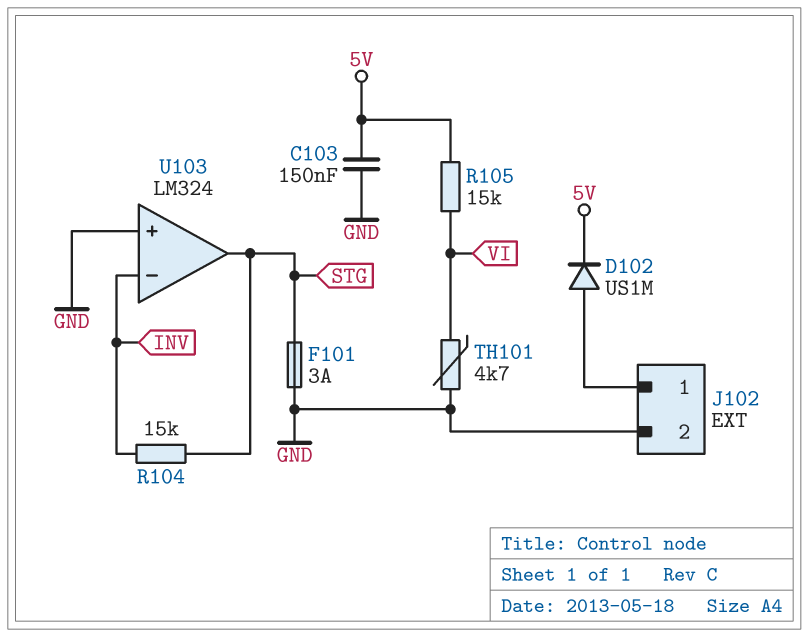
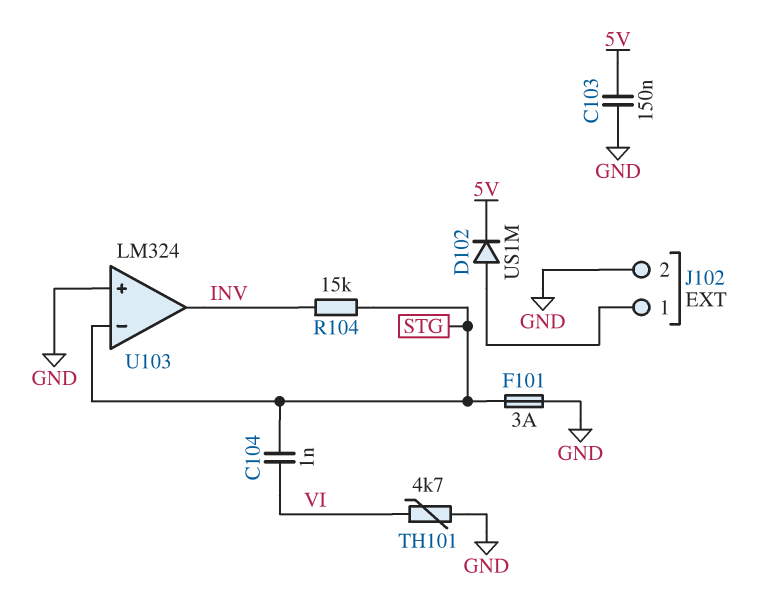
C104: none -> 1nF (STG, VI)
R105: 15k (5V, VI) -> none
U103 pin in-: INV -> STG
U103 pin out: STG -> INV

